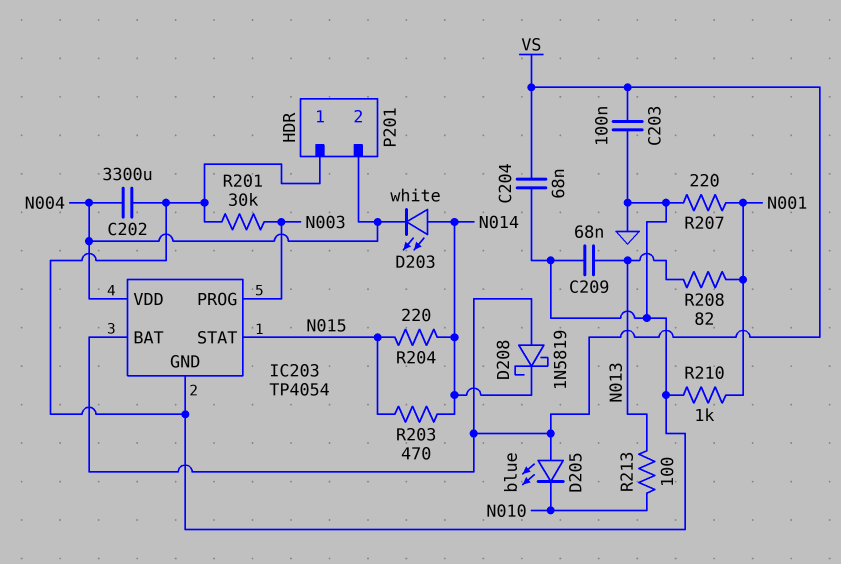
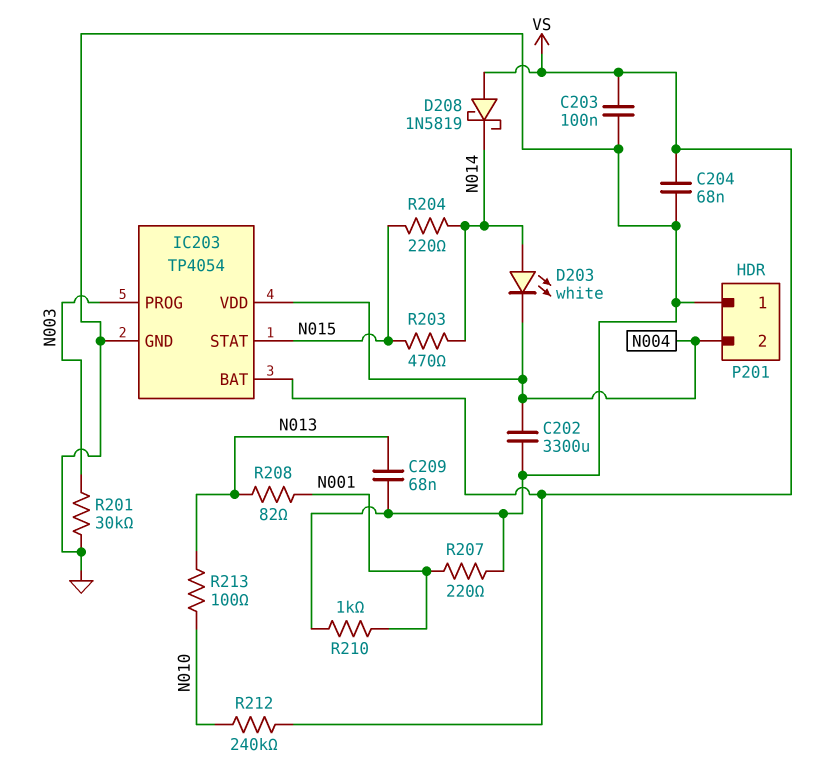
D205: LED blue (A VS, K N010) -> none
R212: none -> 240k (N010, VS)

